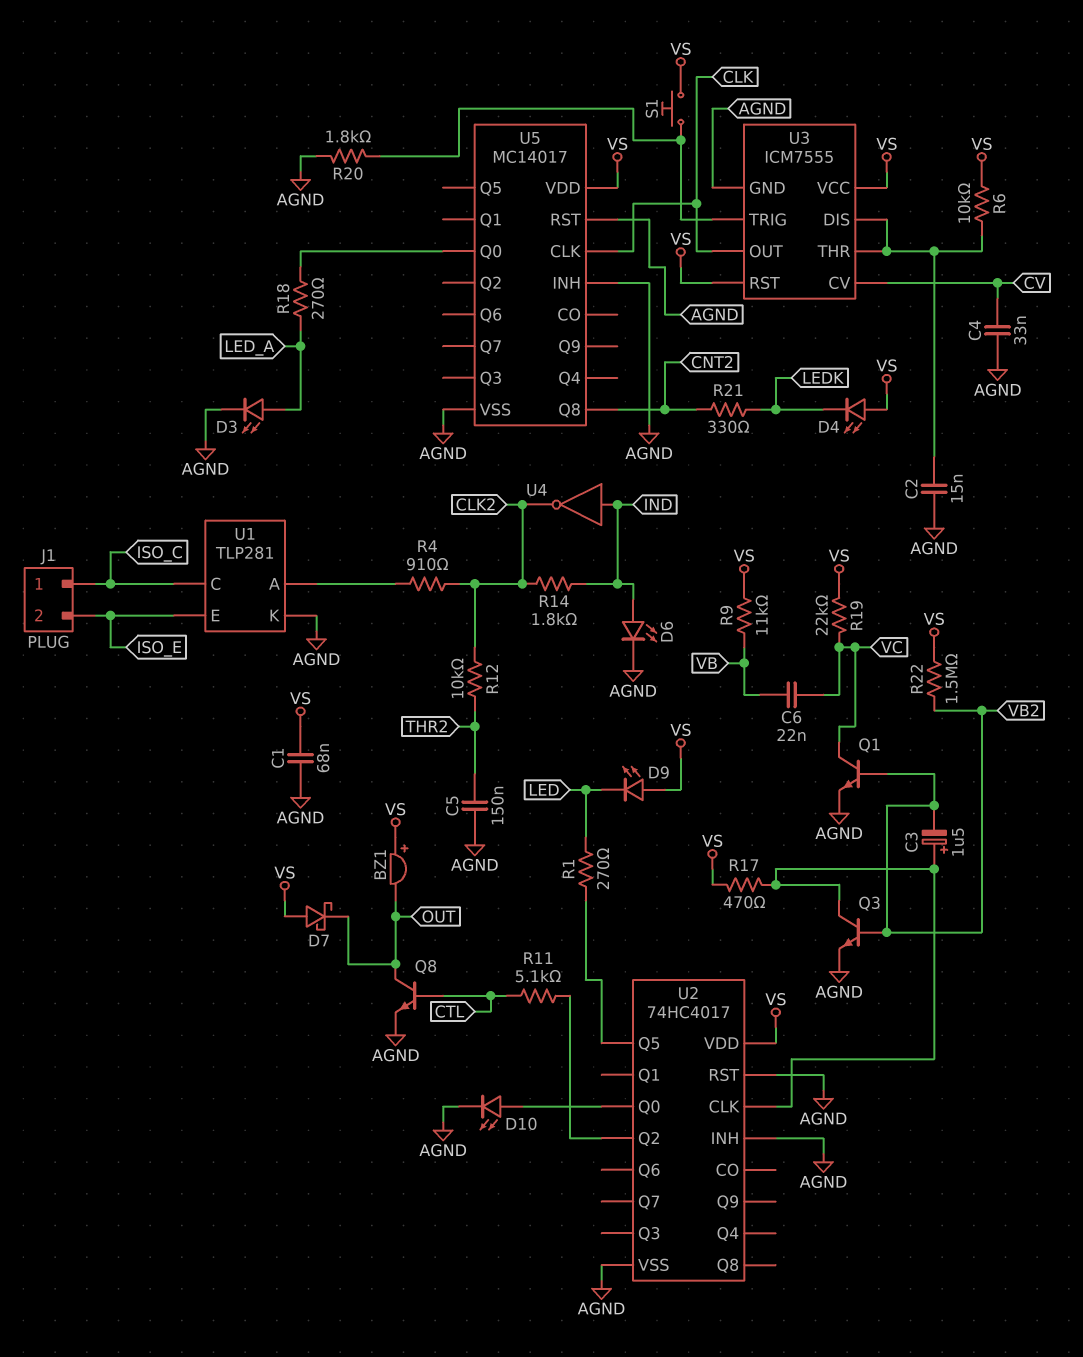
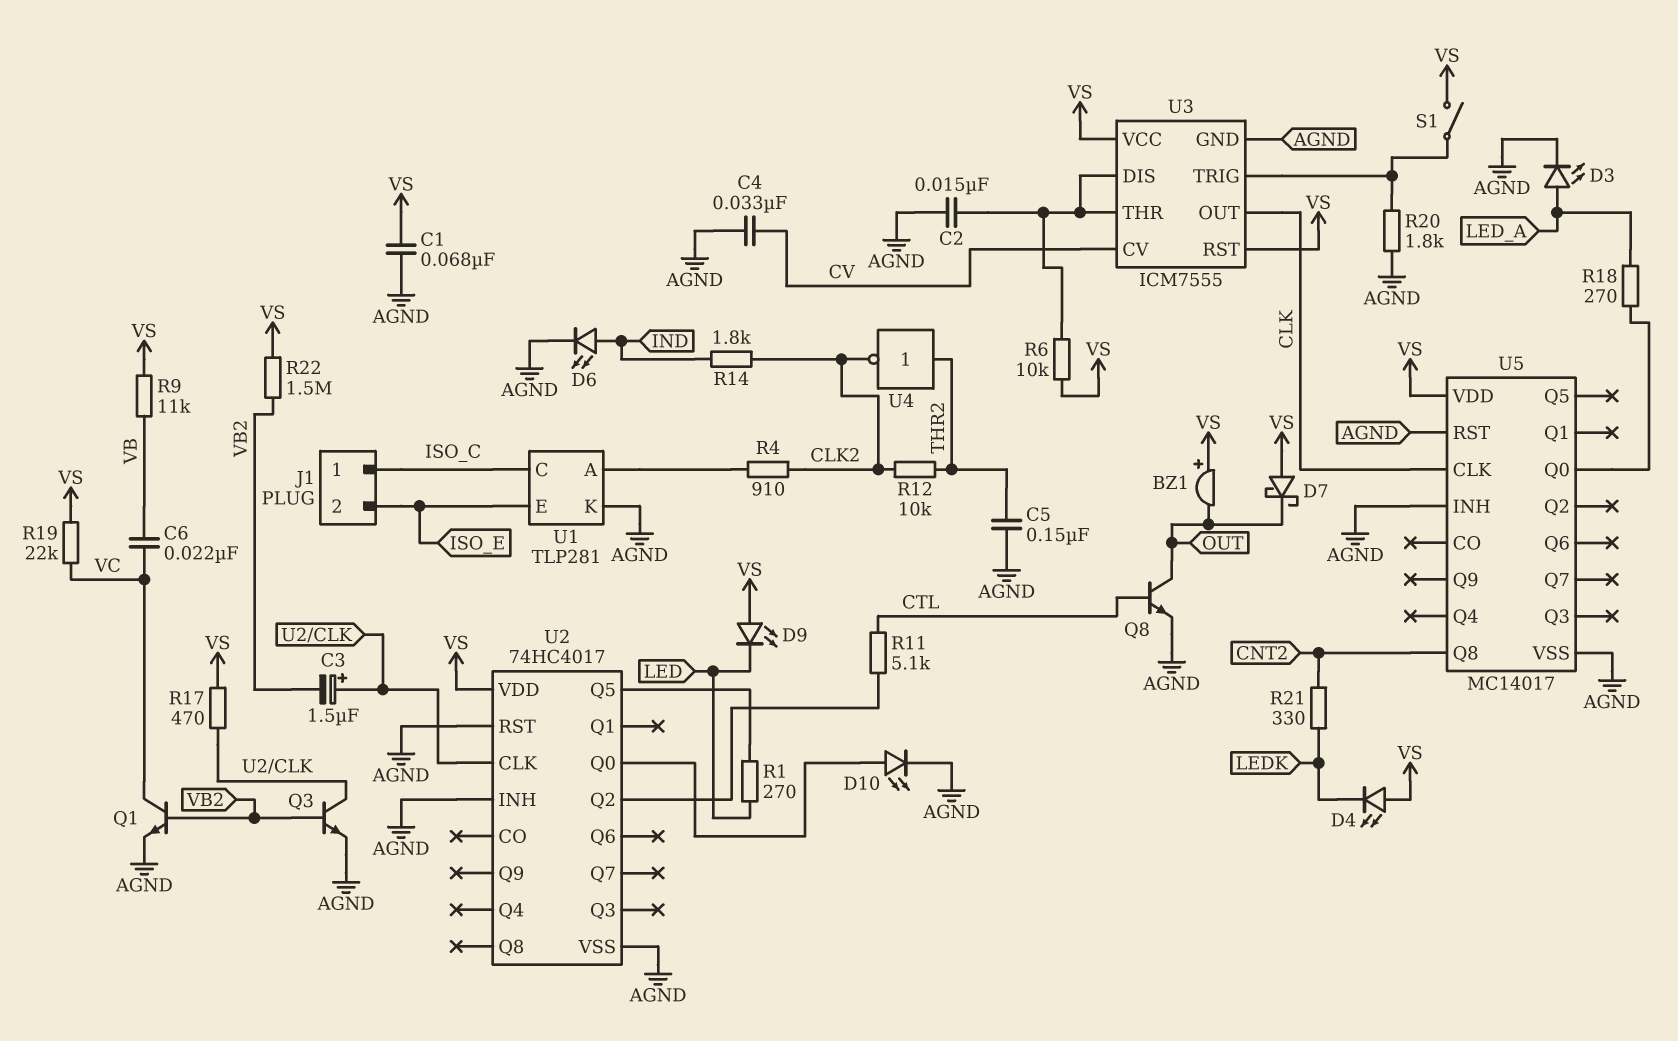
S1: button (U3/TRIG, VS) -> switch (U3/TRIG, VS)
U4: NOT (in IND, out CLK2) -> NOT (in THR2, out CLK2)

